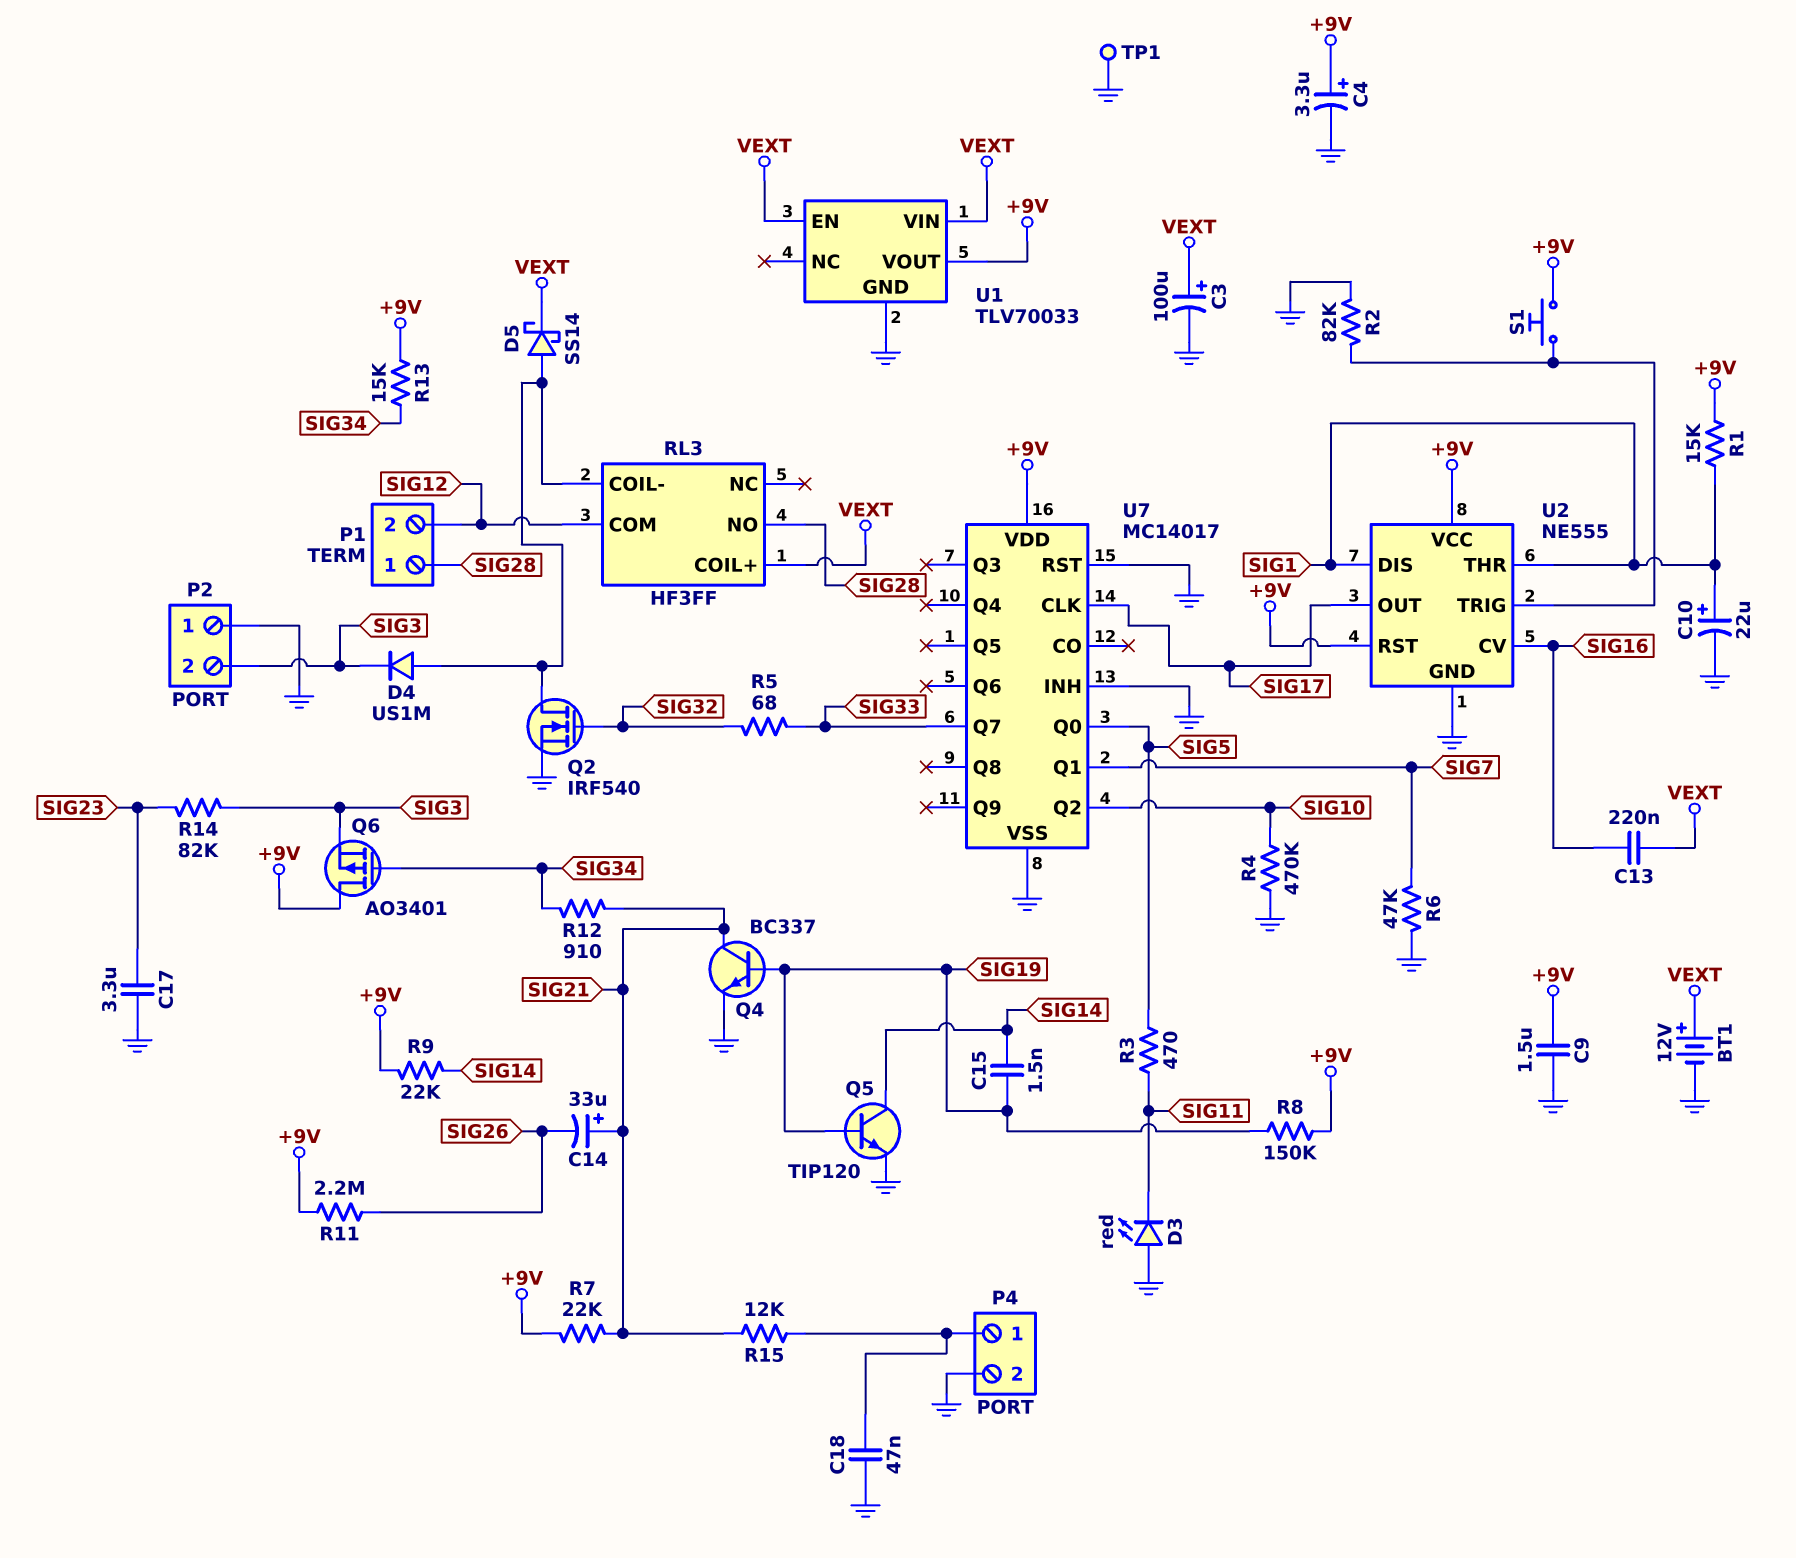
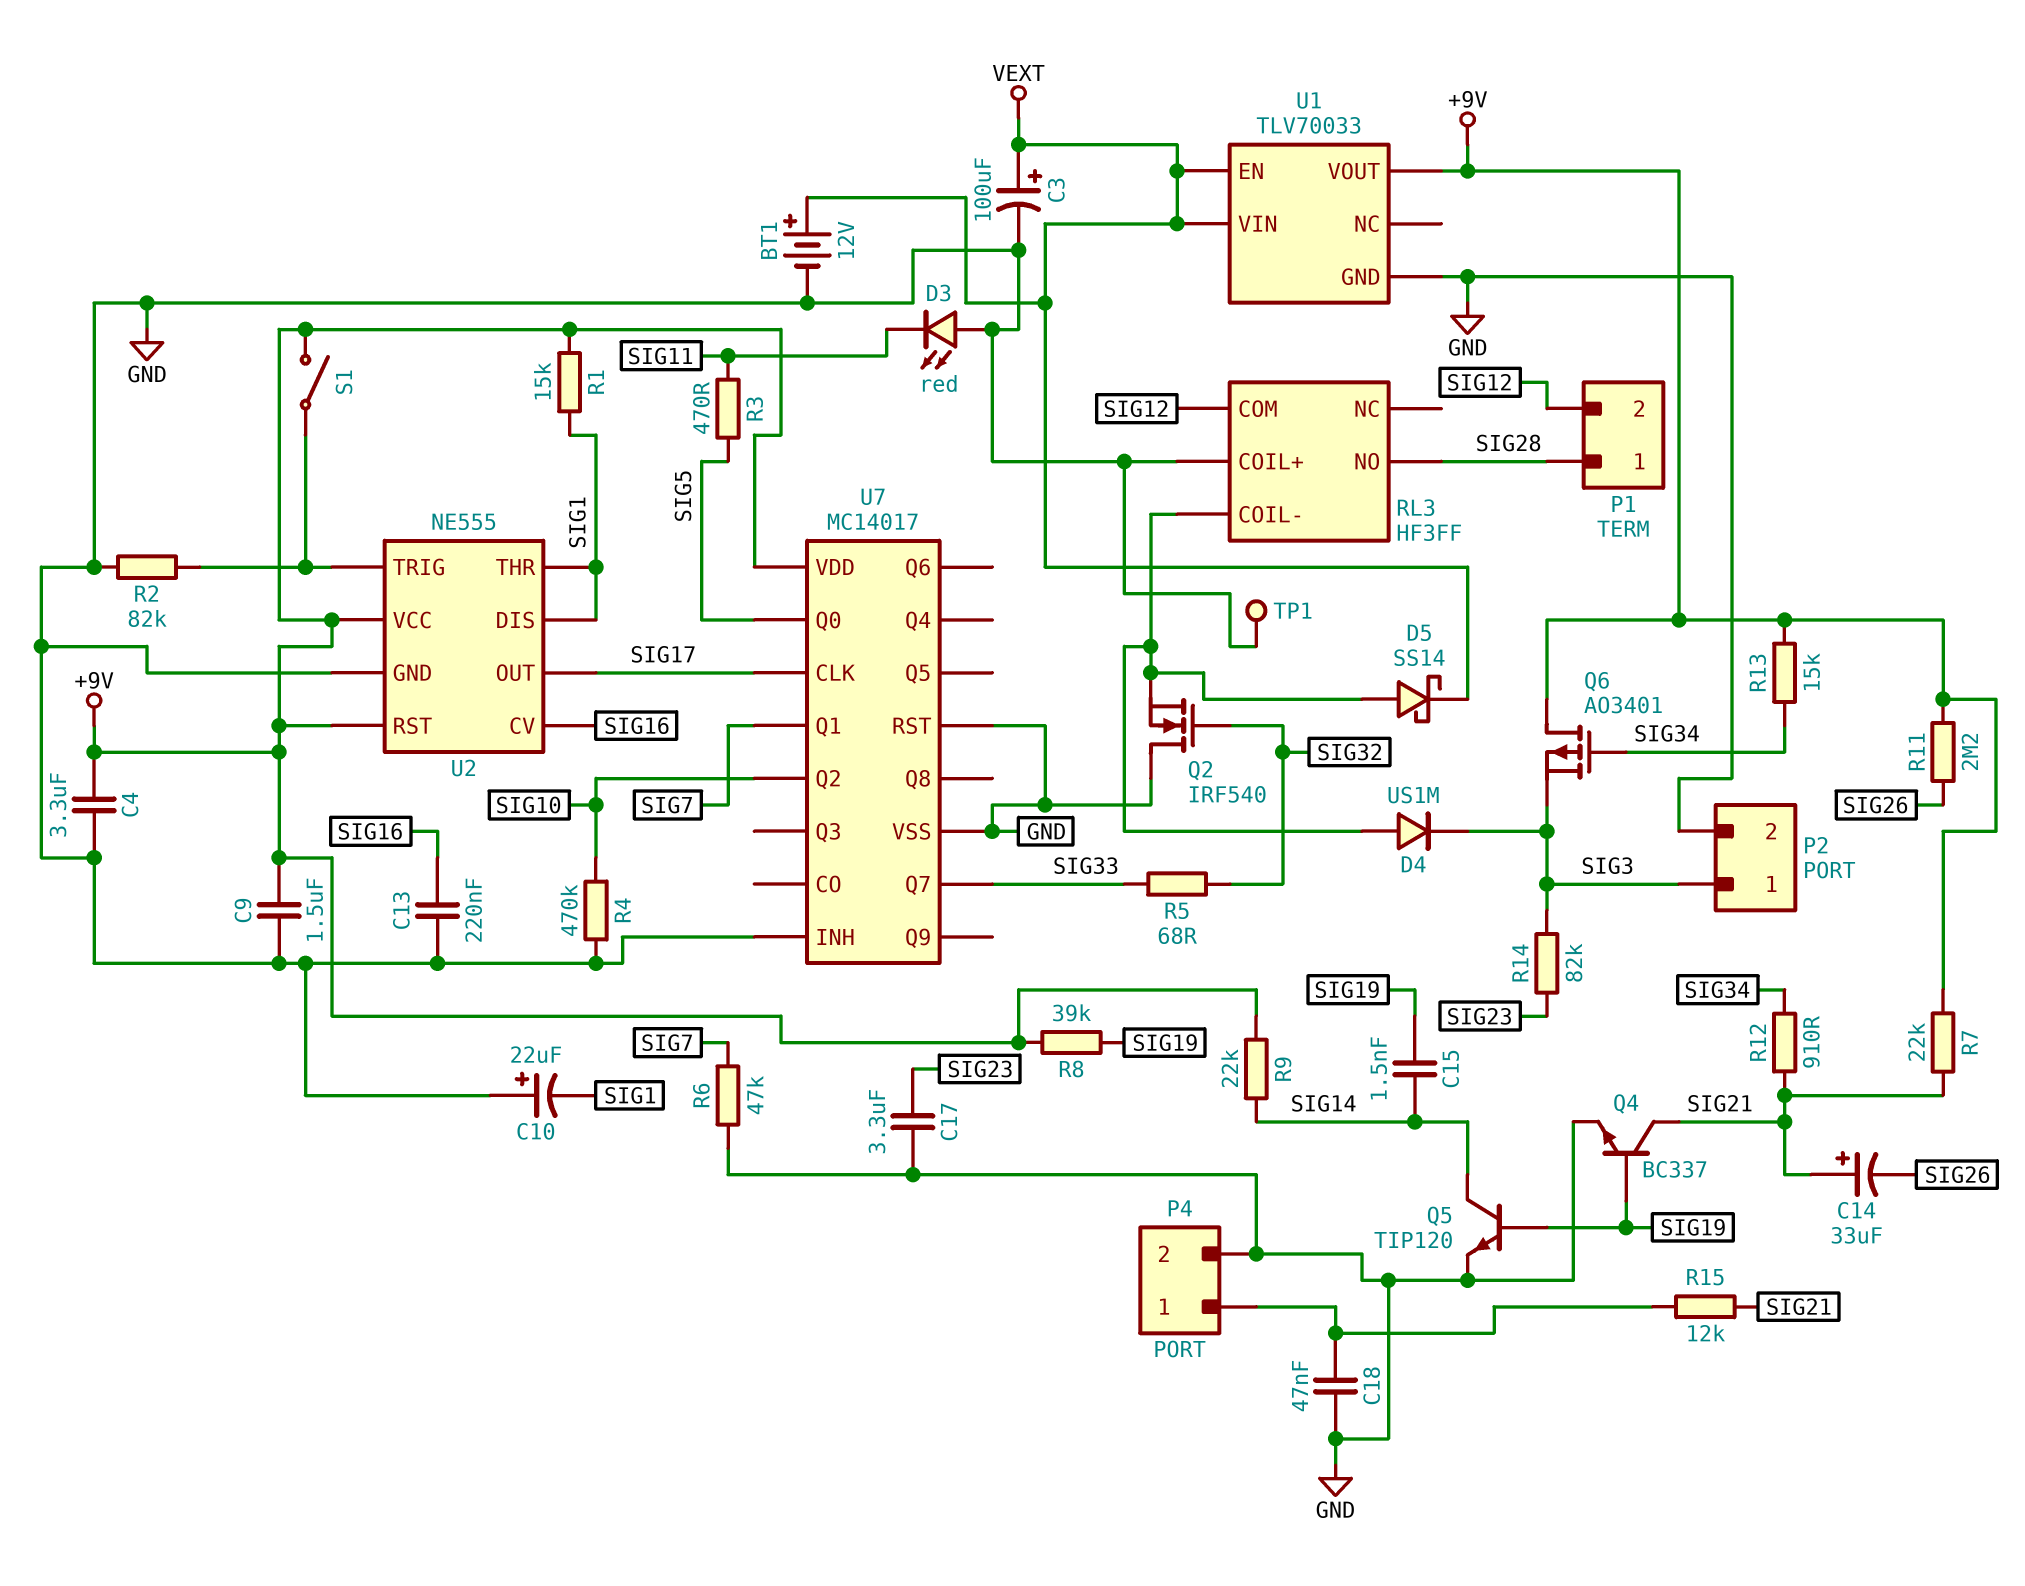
C4: 3.3uF (plus +9V, minus GND) -> 3.3uF (+9V, GND)
C10: 22uF (plus SIG1, minus GND) -> 22uF (plus GND, minus SIG1)
C13: 220nF (SIG16, VEXT) -> 220nF (GND, SIG16)
P2 pin 1: GND -> SIG3
P2 pin 2: SIG3 -> GND
Q2: NMOS IRF540 (G SIG32, D RL3/COIL-, S GND) -> NMOS IRF540 (G SIG32, D GND, S RL3/COIL-)
R8: 150k (+9V, SIG19) -> 39k (+9V, SIG19)
RL3 pin COIL+: VEXT -> GND
S1: button (+9V, U2/TRIG) -> switch (+9V, U2/TRIG)

